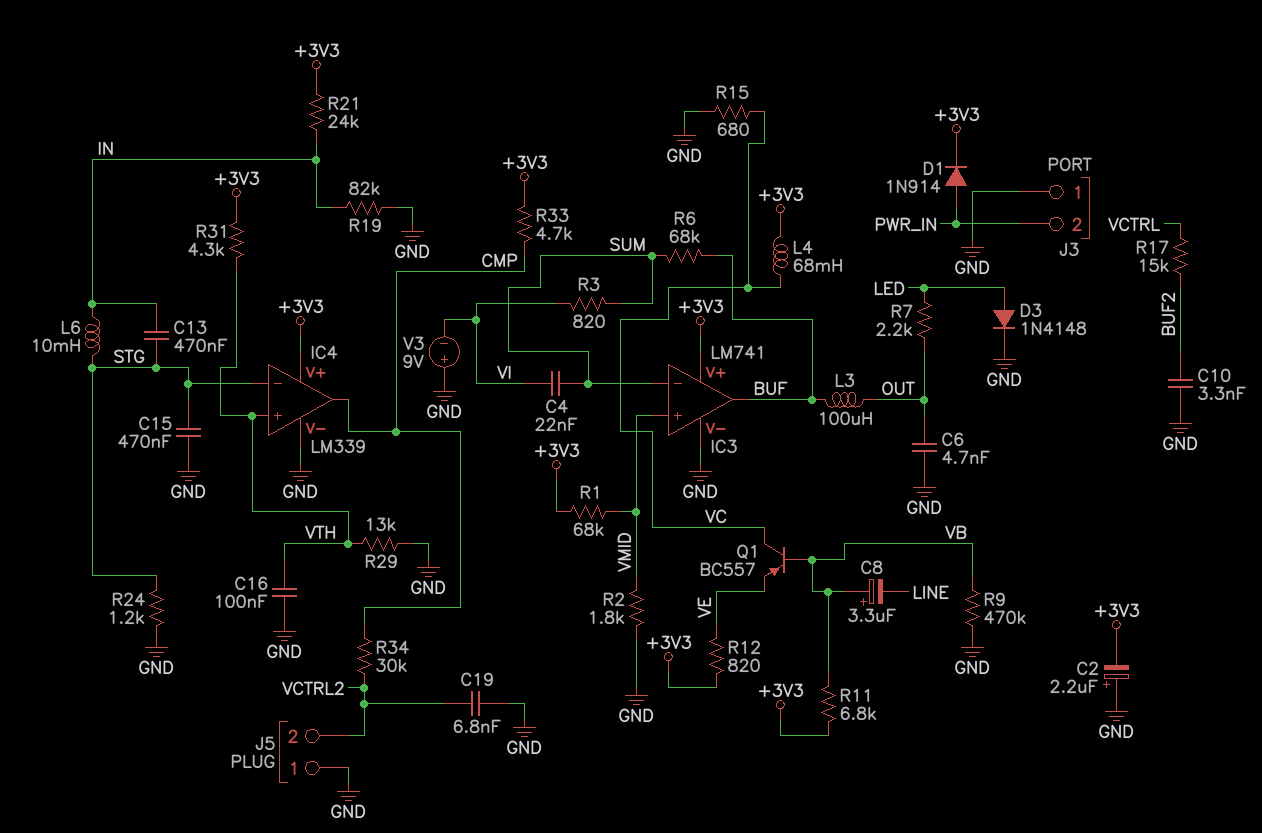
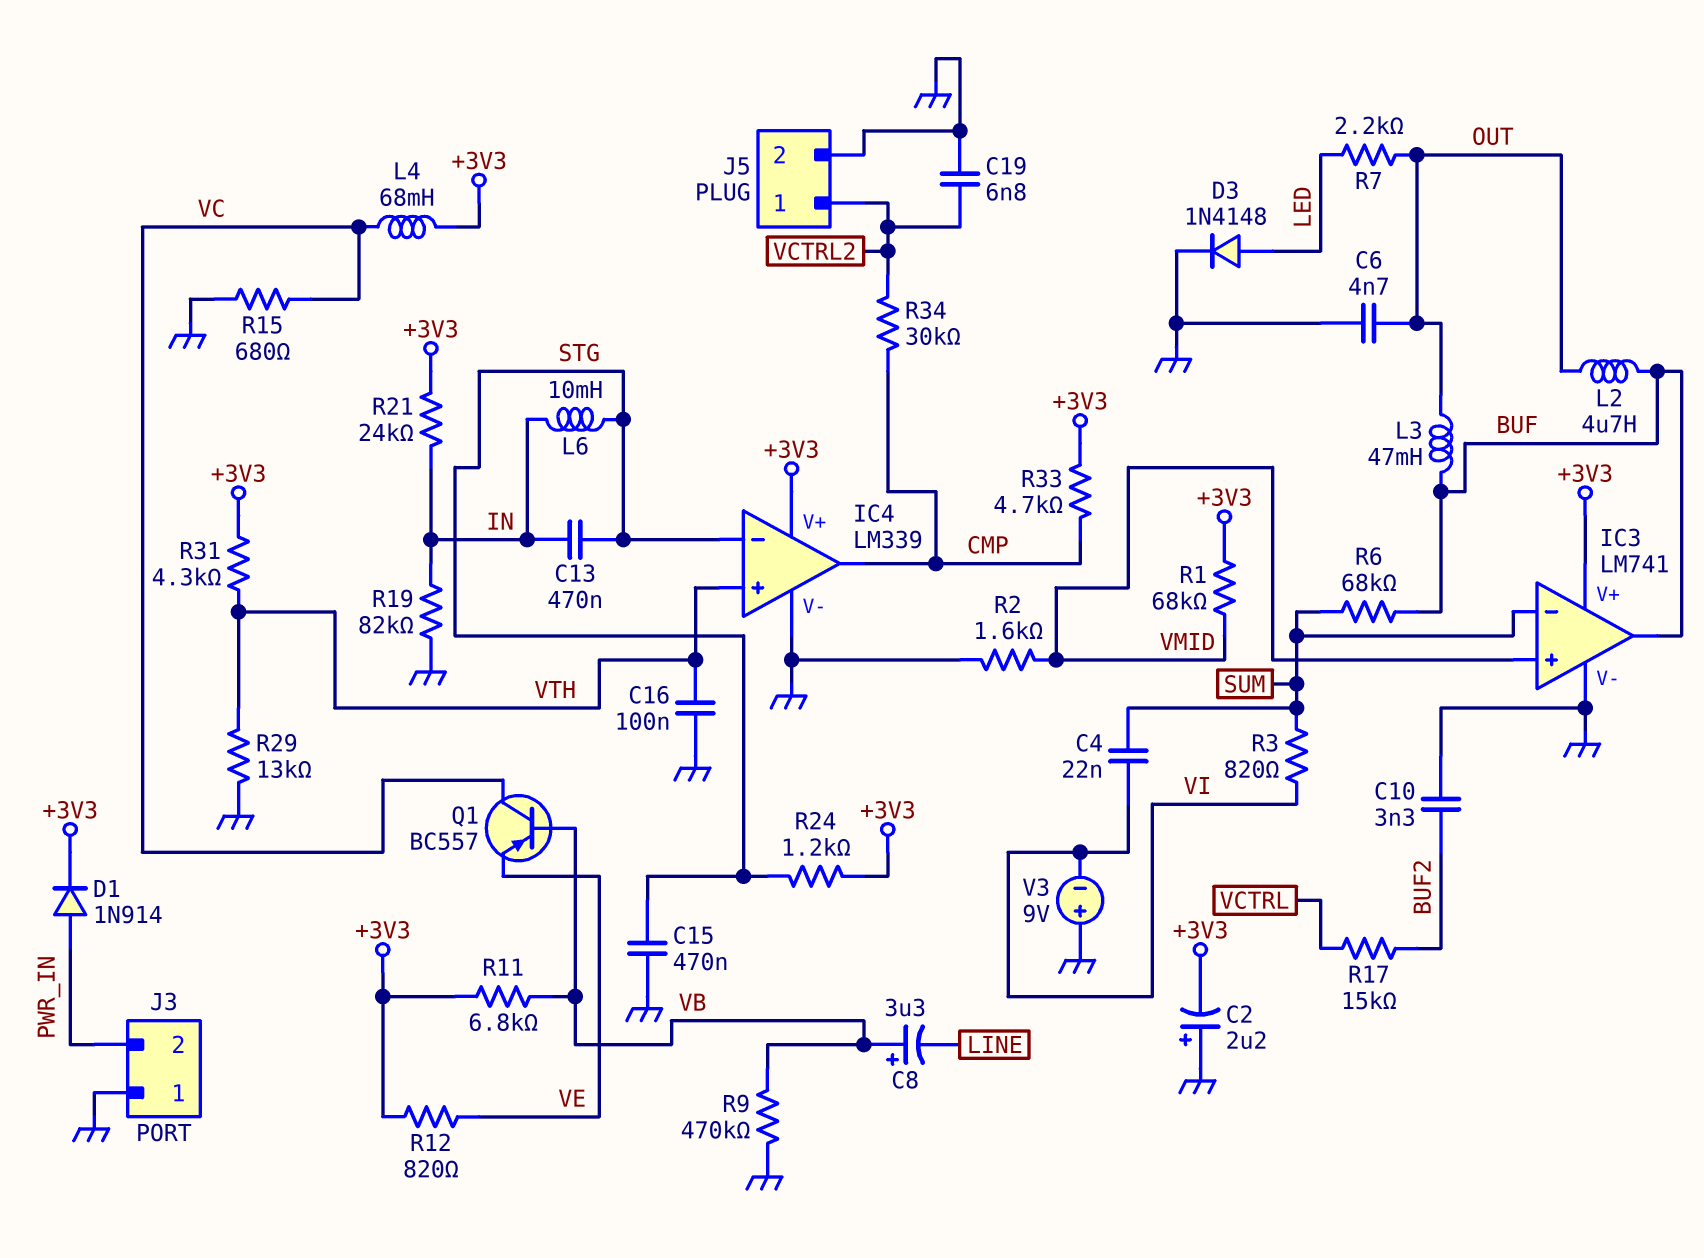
J5 pin 1: GND -> VCTRL2
J5 pin 2: VCTRL2 -> GND
L2: none -> 4.7uH (BUF, OUT)
L3: 100uH (BUF, OUT) -> 47mH (BUF, OUT)
R2: 1.8k (GND, VMID) -> 1.6k (GND, VMID)
R24: 1.2k (GND, STG) -> 1.2k (+3V3, STG)

